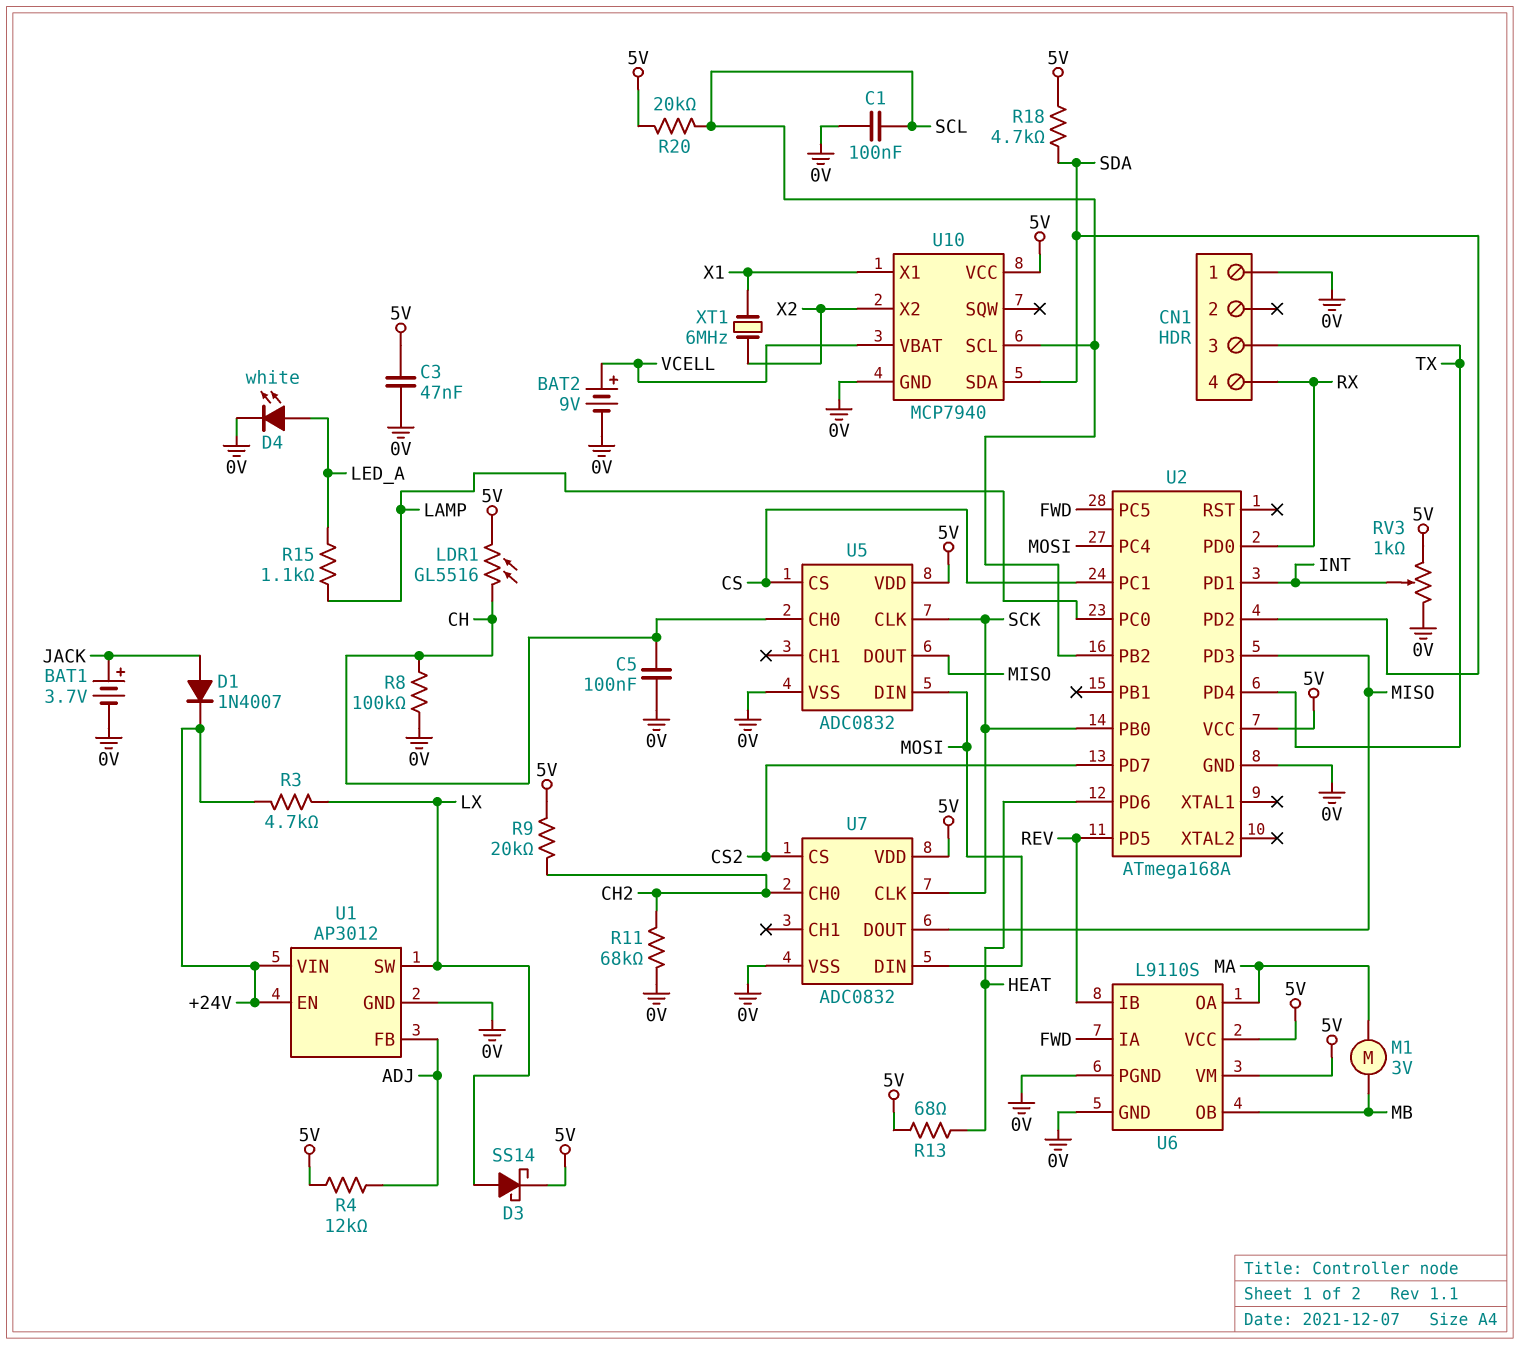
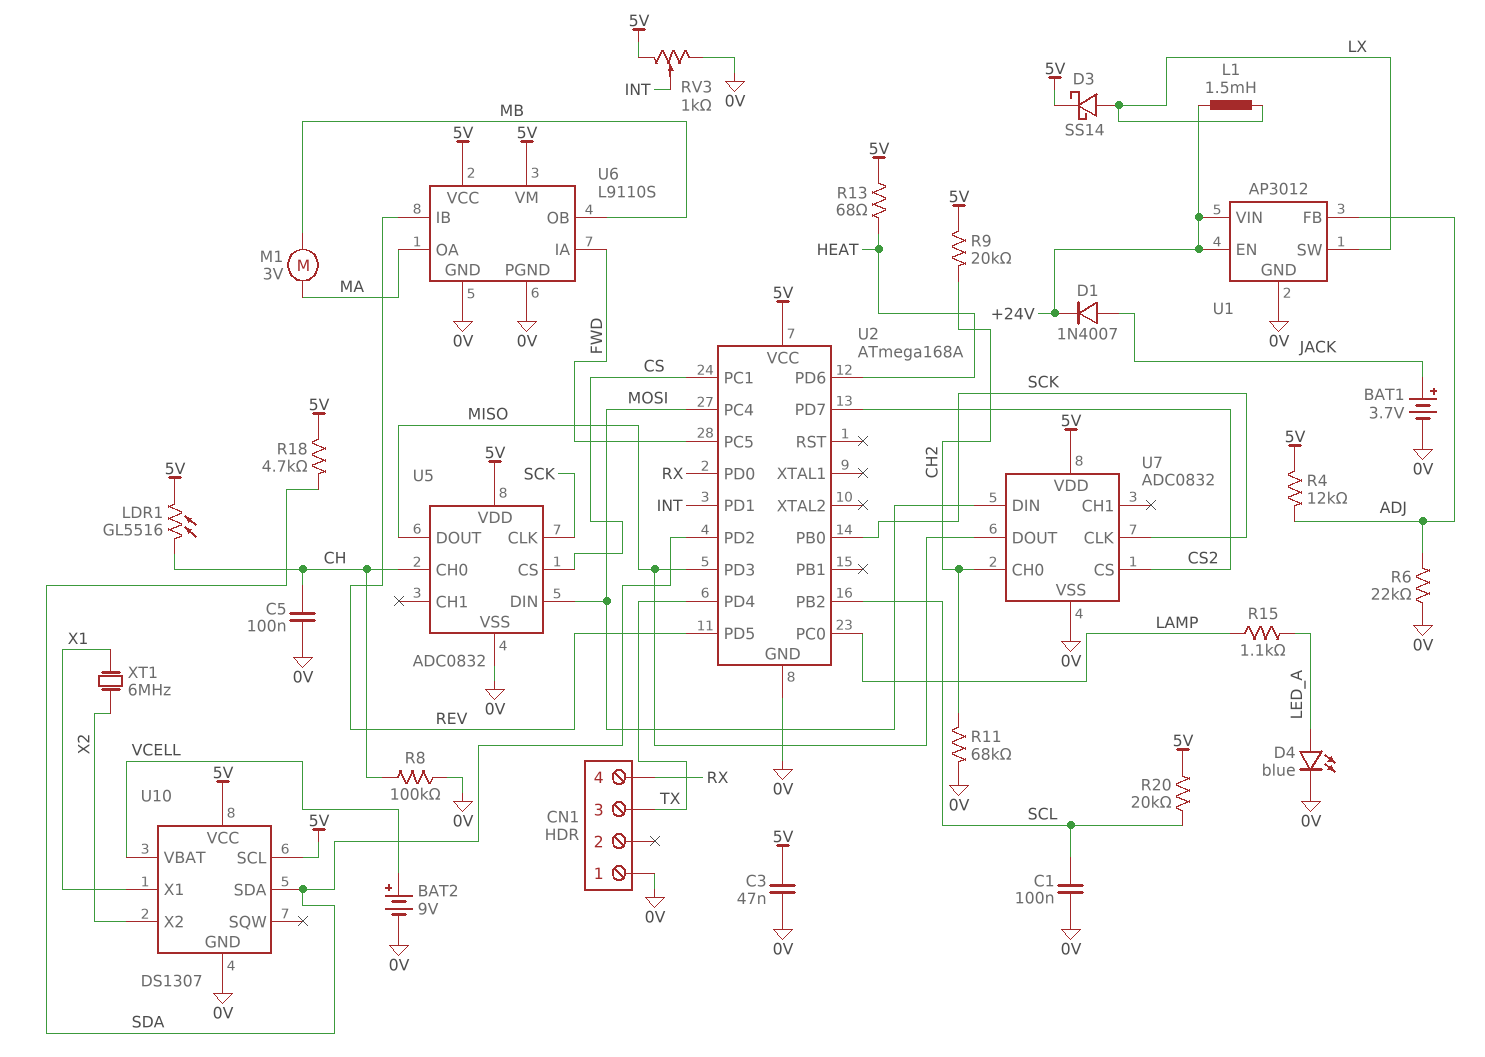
D4: LED white (A LED_A, K 0V) -> LED blue (A LED_A, K 0V)
L1: none -> 1.5mH (+24V, LX)
R3: 4.7k (+24V, LX) -> none
R6: none -> 22k (0V, ADJ)
U10: MCP7940 -> DS1307
U10 pin SCL: SCL -> 5V

